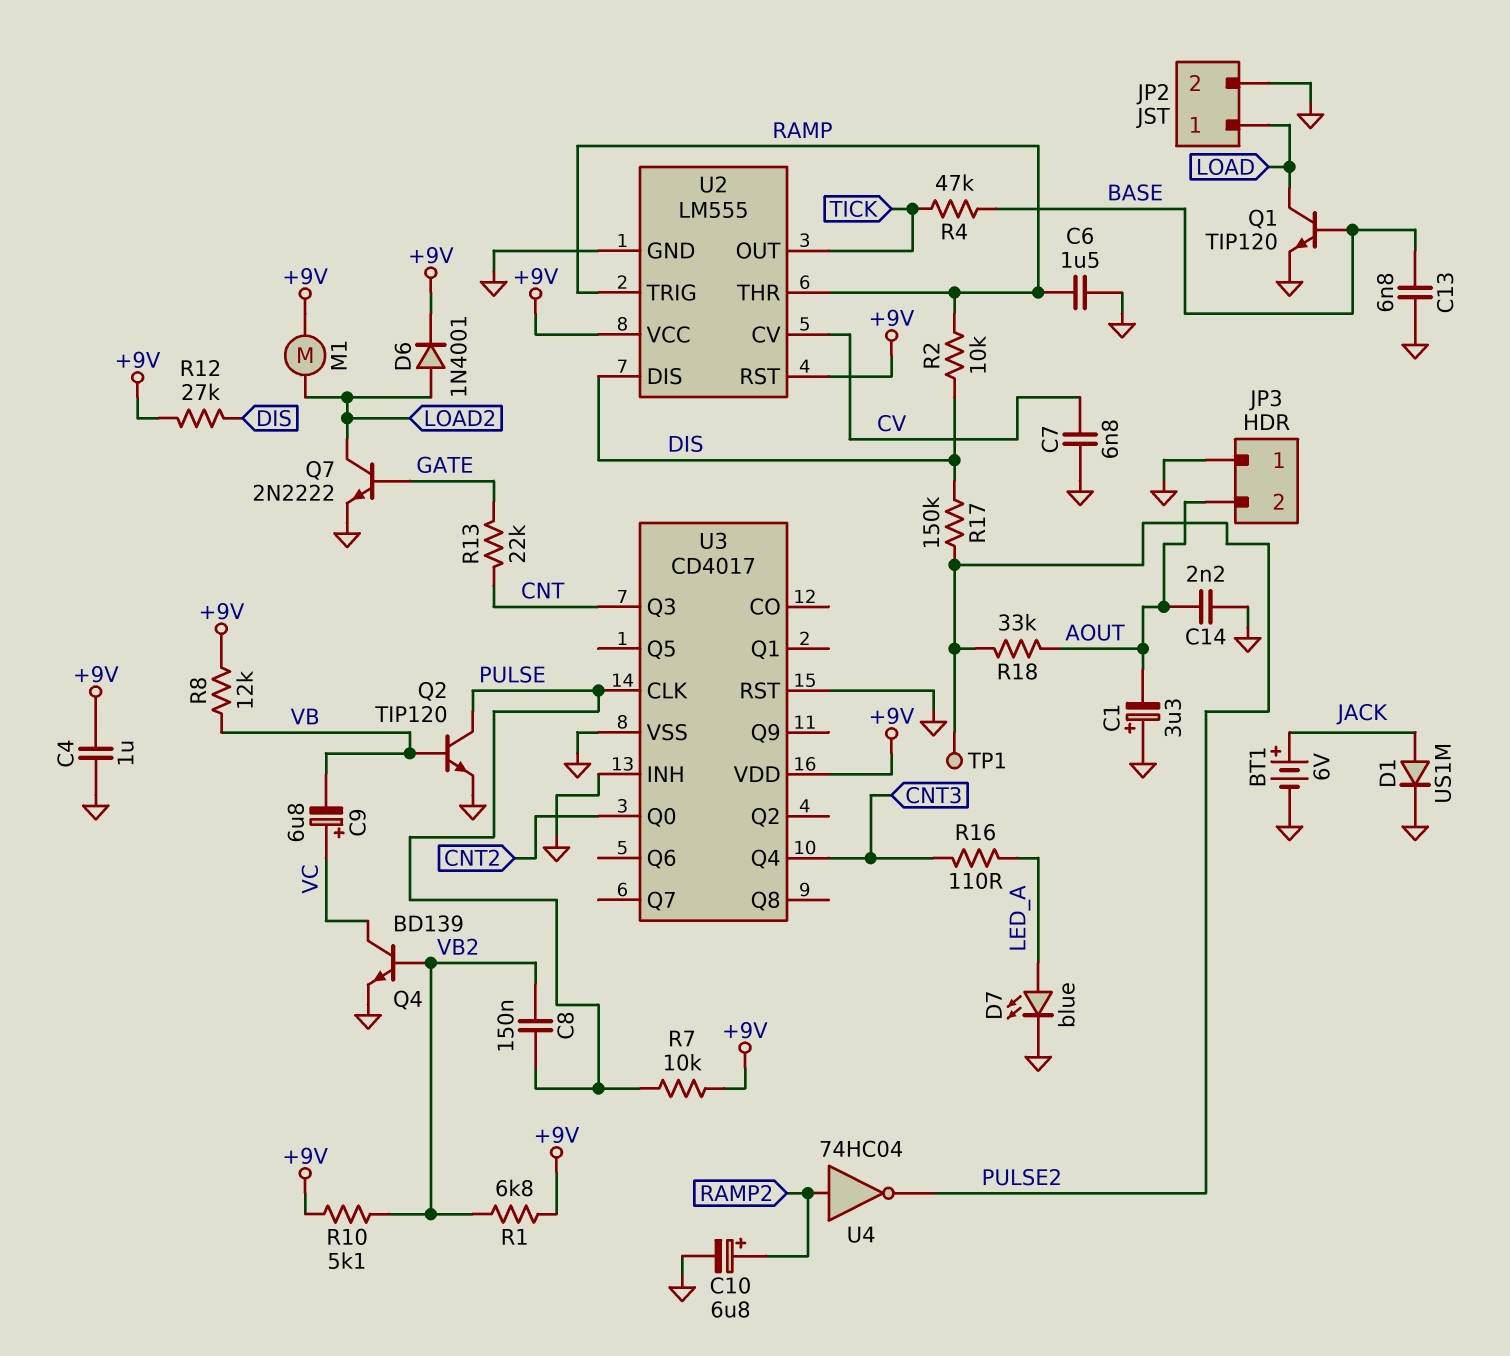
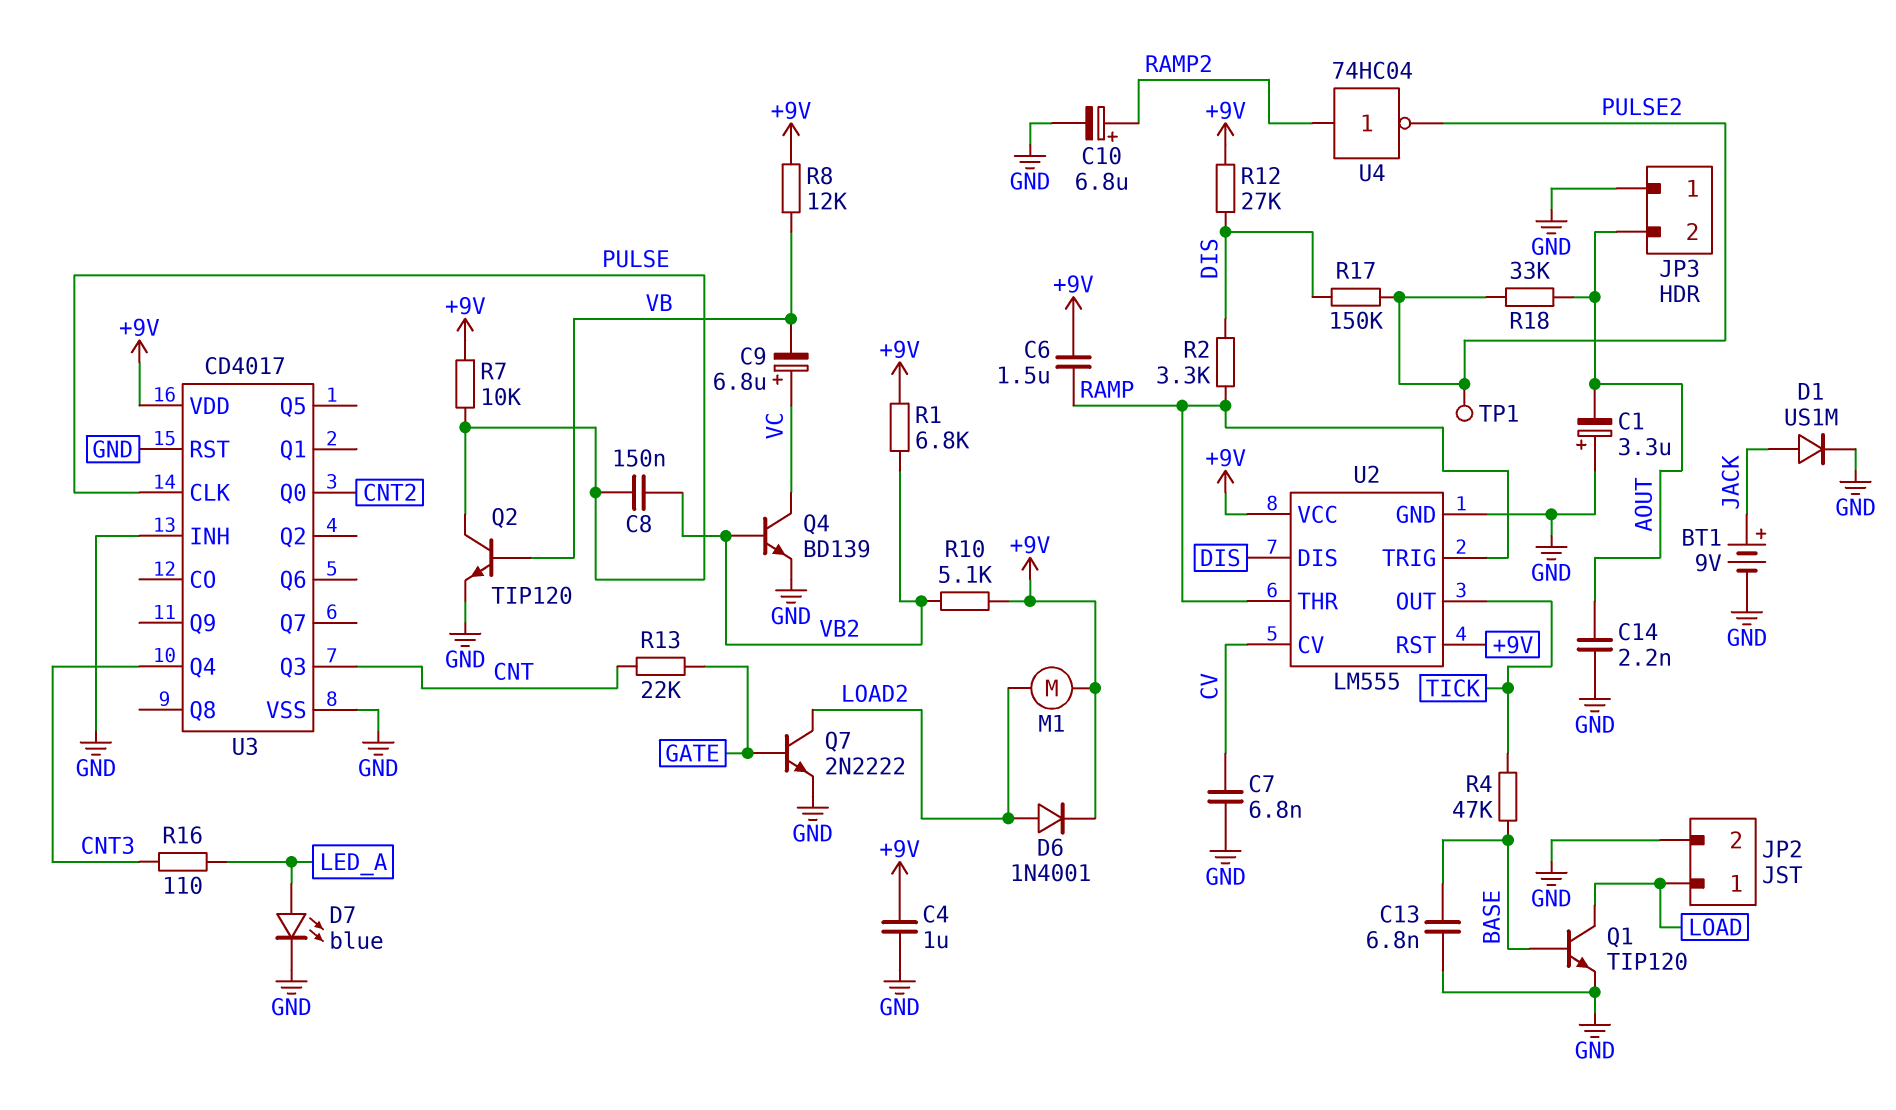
BT1: 6V (plus JACK, minus GND) -> 9V (plus JACK, minus GND)
C6: 1.5uF (GND, RAMP) -> 1.5uF (+9V, RAMP)
R2: 10k (DIS, RAMP) -> 3.3k (DIS, RAMP)

